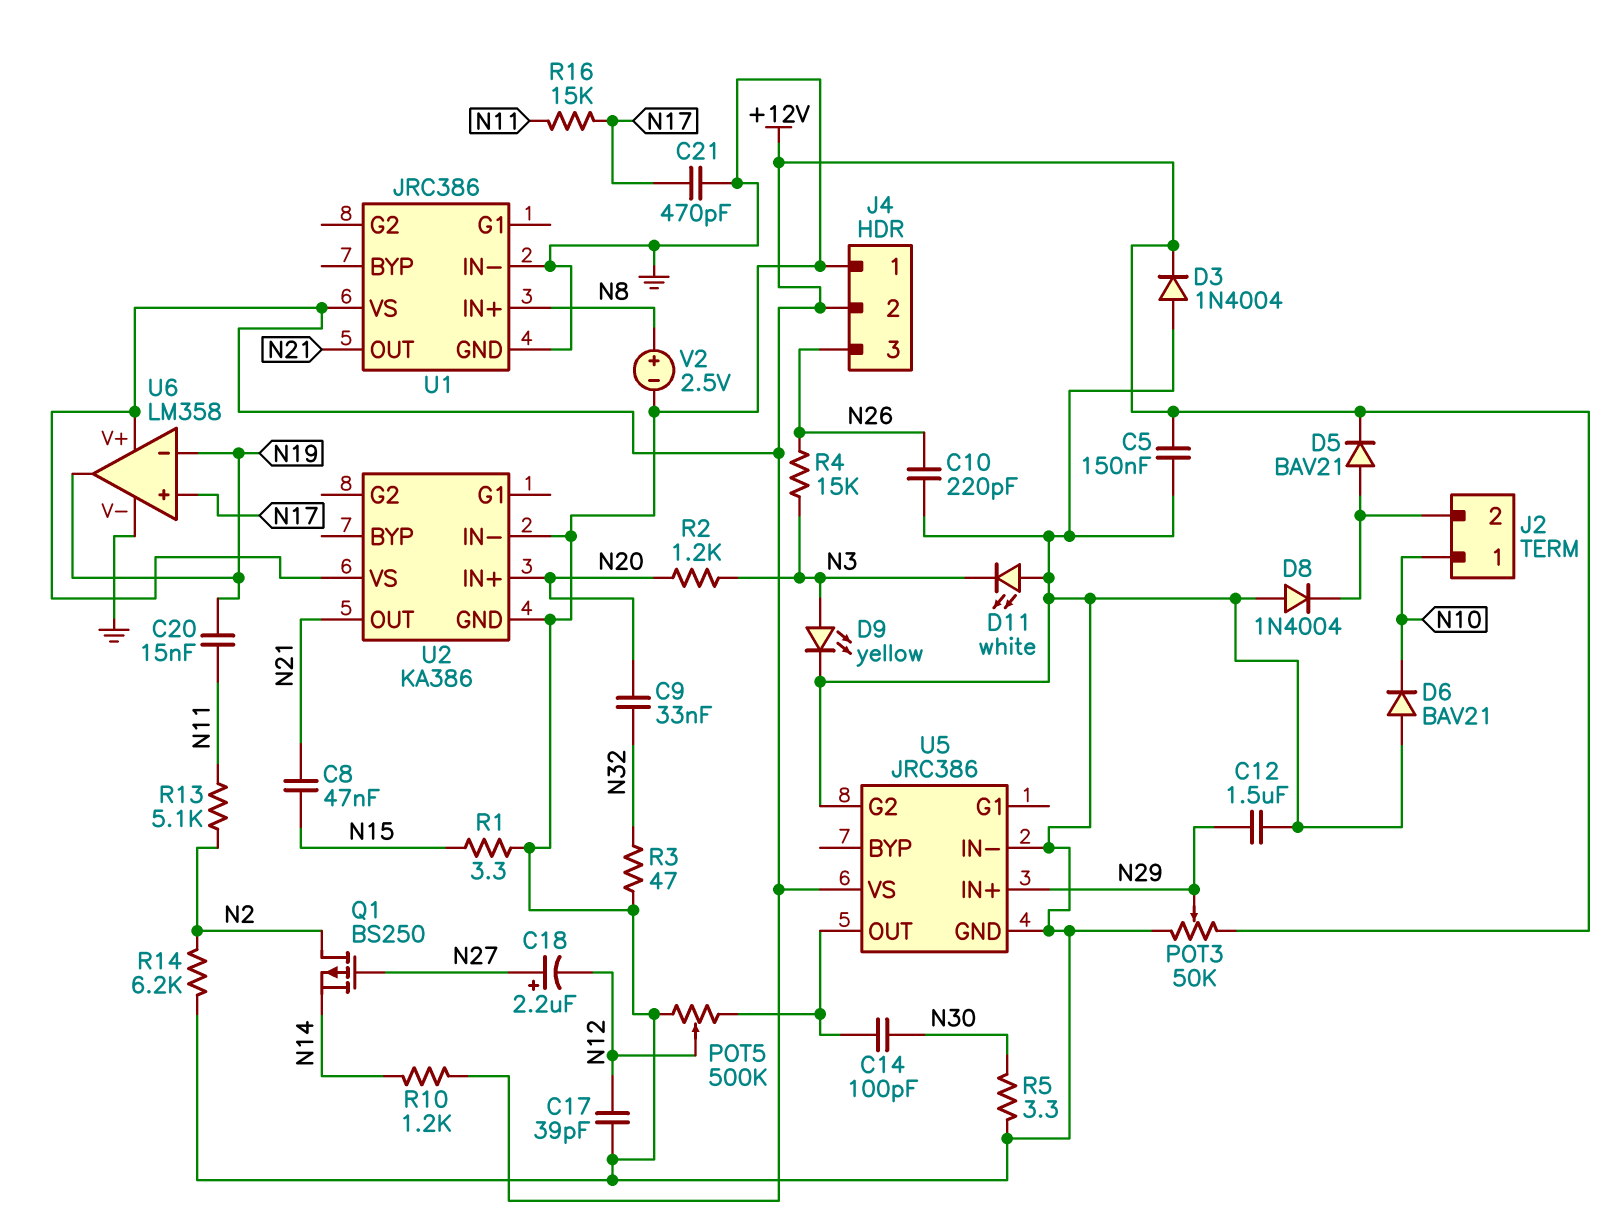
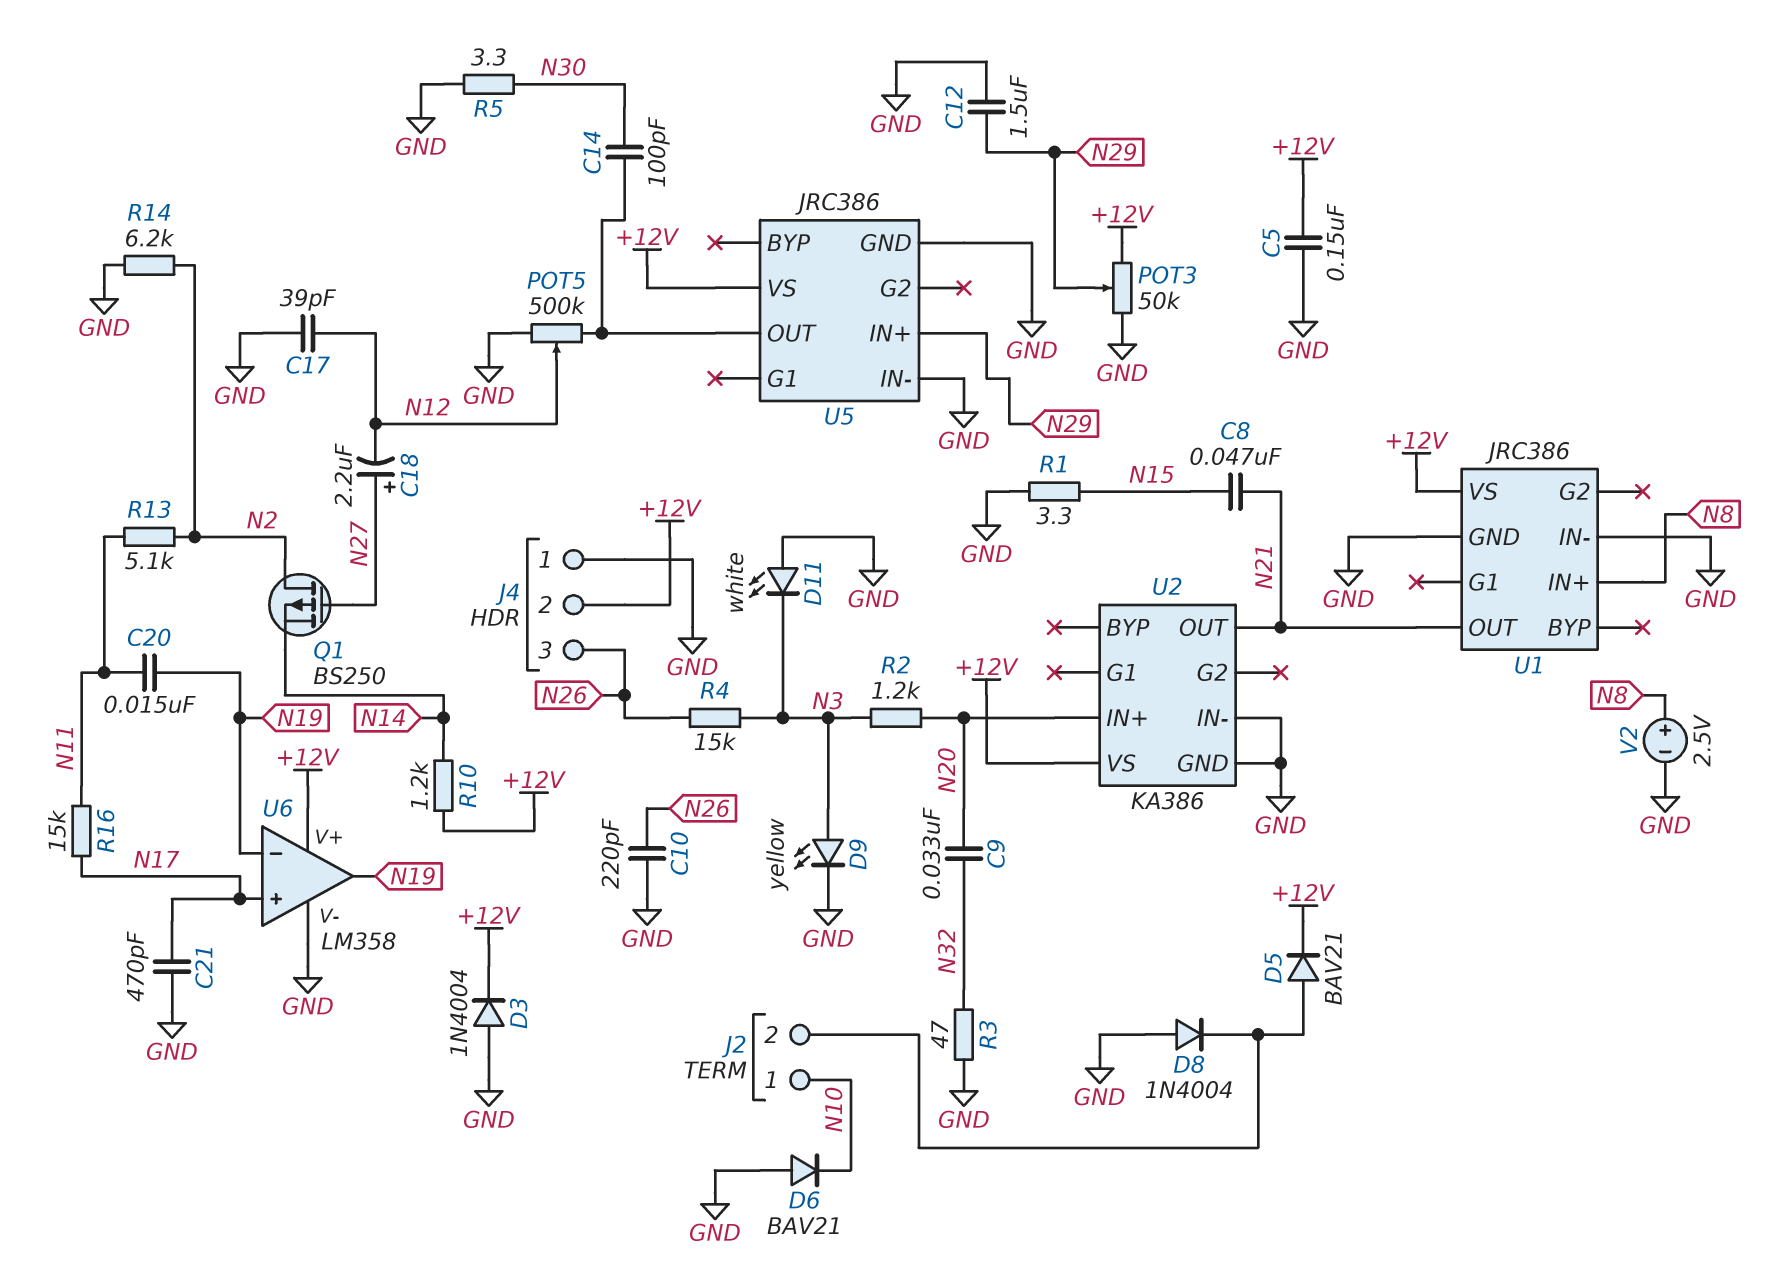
U5 pin G2: GND -> none

